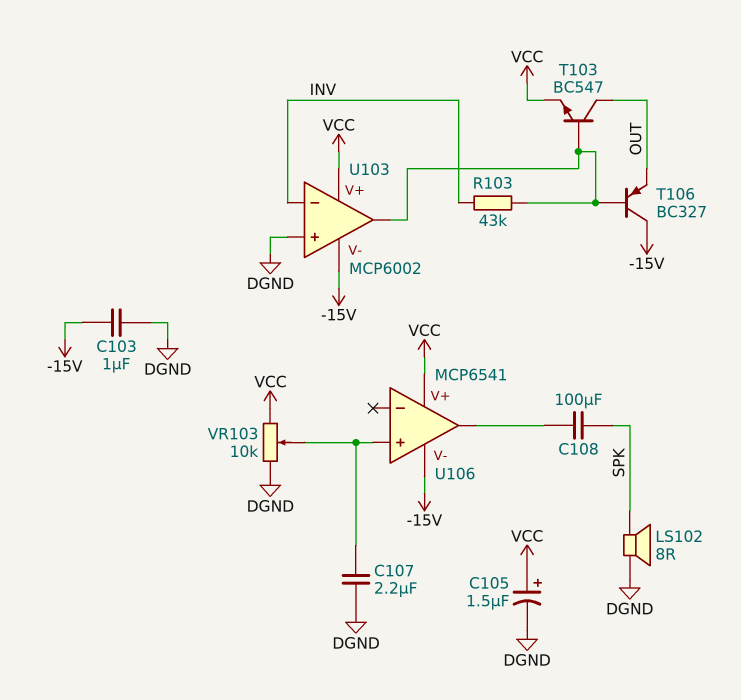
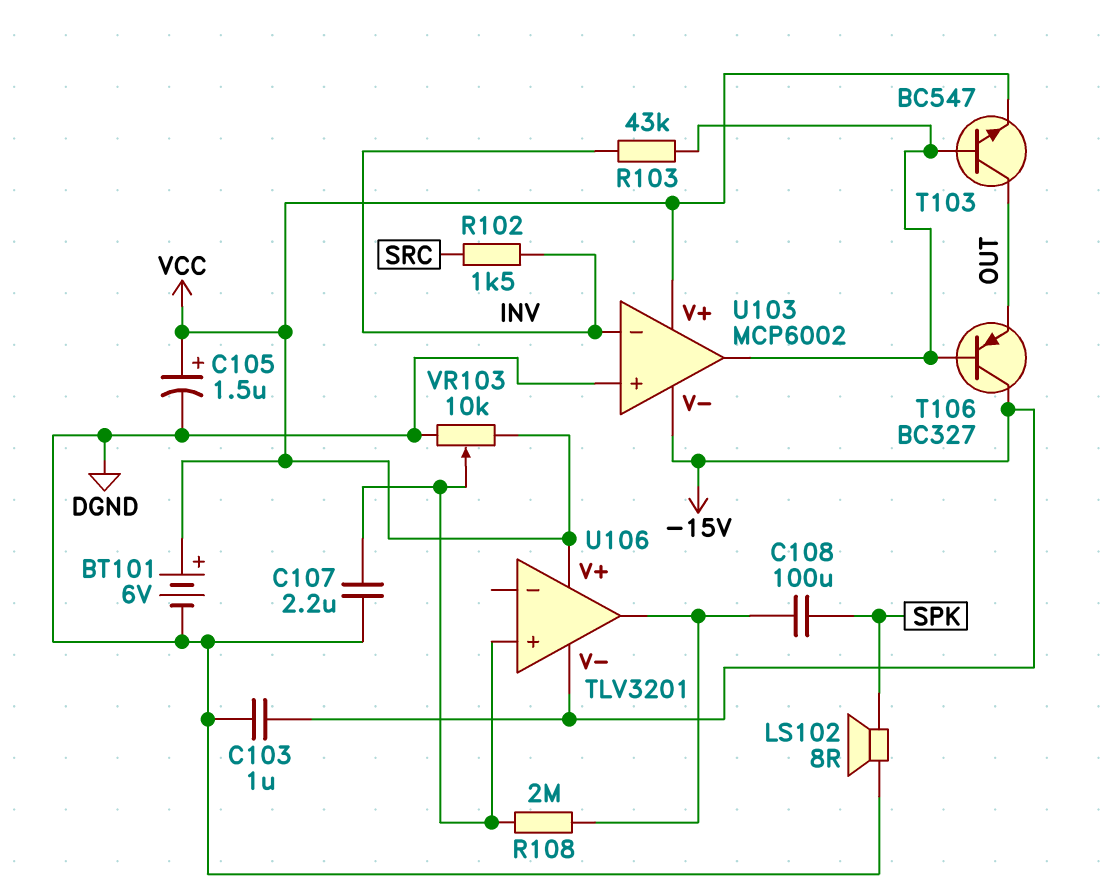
BT101: none -> 6V (plus VCC, minus DGND)
R102: none -> 1.5k (INV, SRC)
R108: none -> 2M (U106/in+, U106/out)
U106: MCP6541 -> TLV3201

